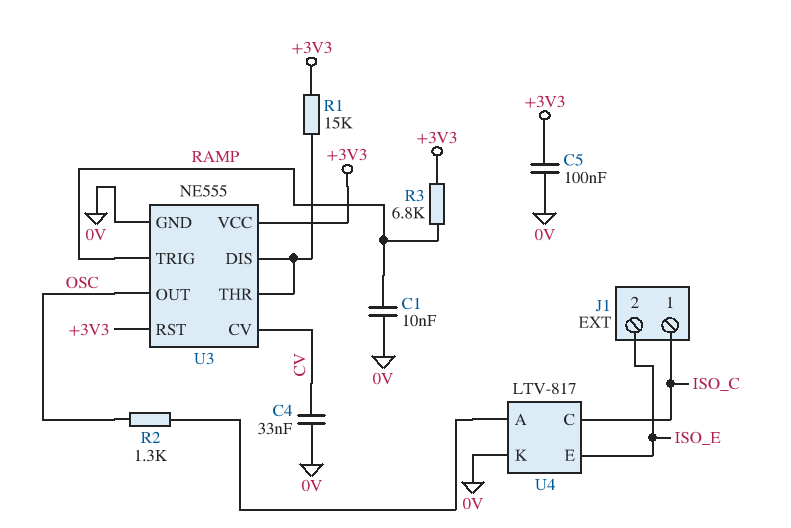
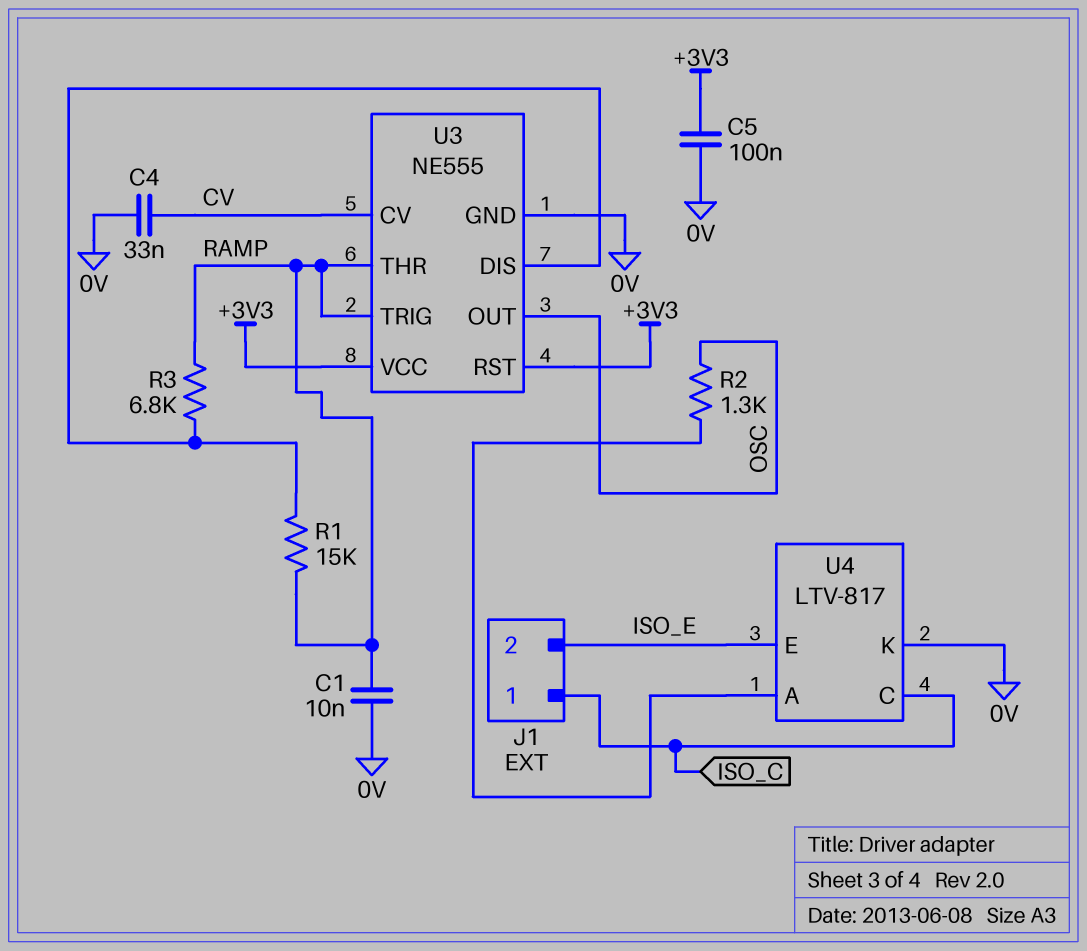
R1: 15k (+3V3, U3/DIS) -> 15k (RAMP, U3/DIS)
R3: 6.8k (+3V3, RAMP) -> 6.8k (RAMP, U3/DIS)
U3 pin THR: U3/DIS -> RAMP

